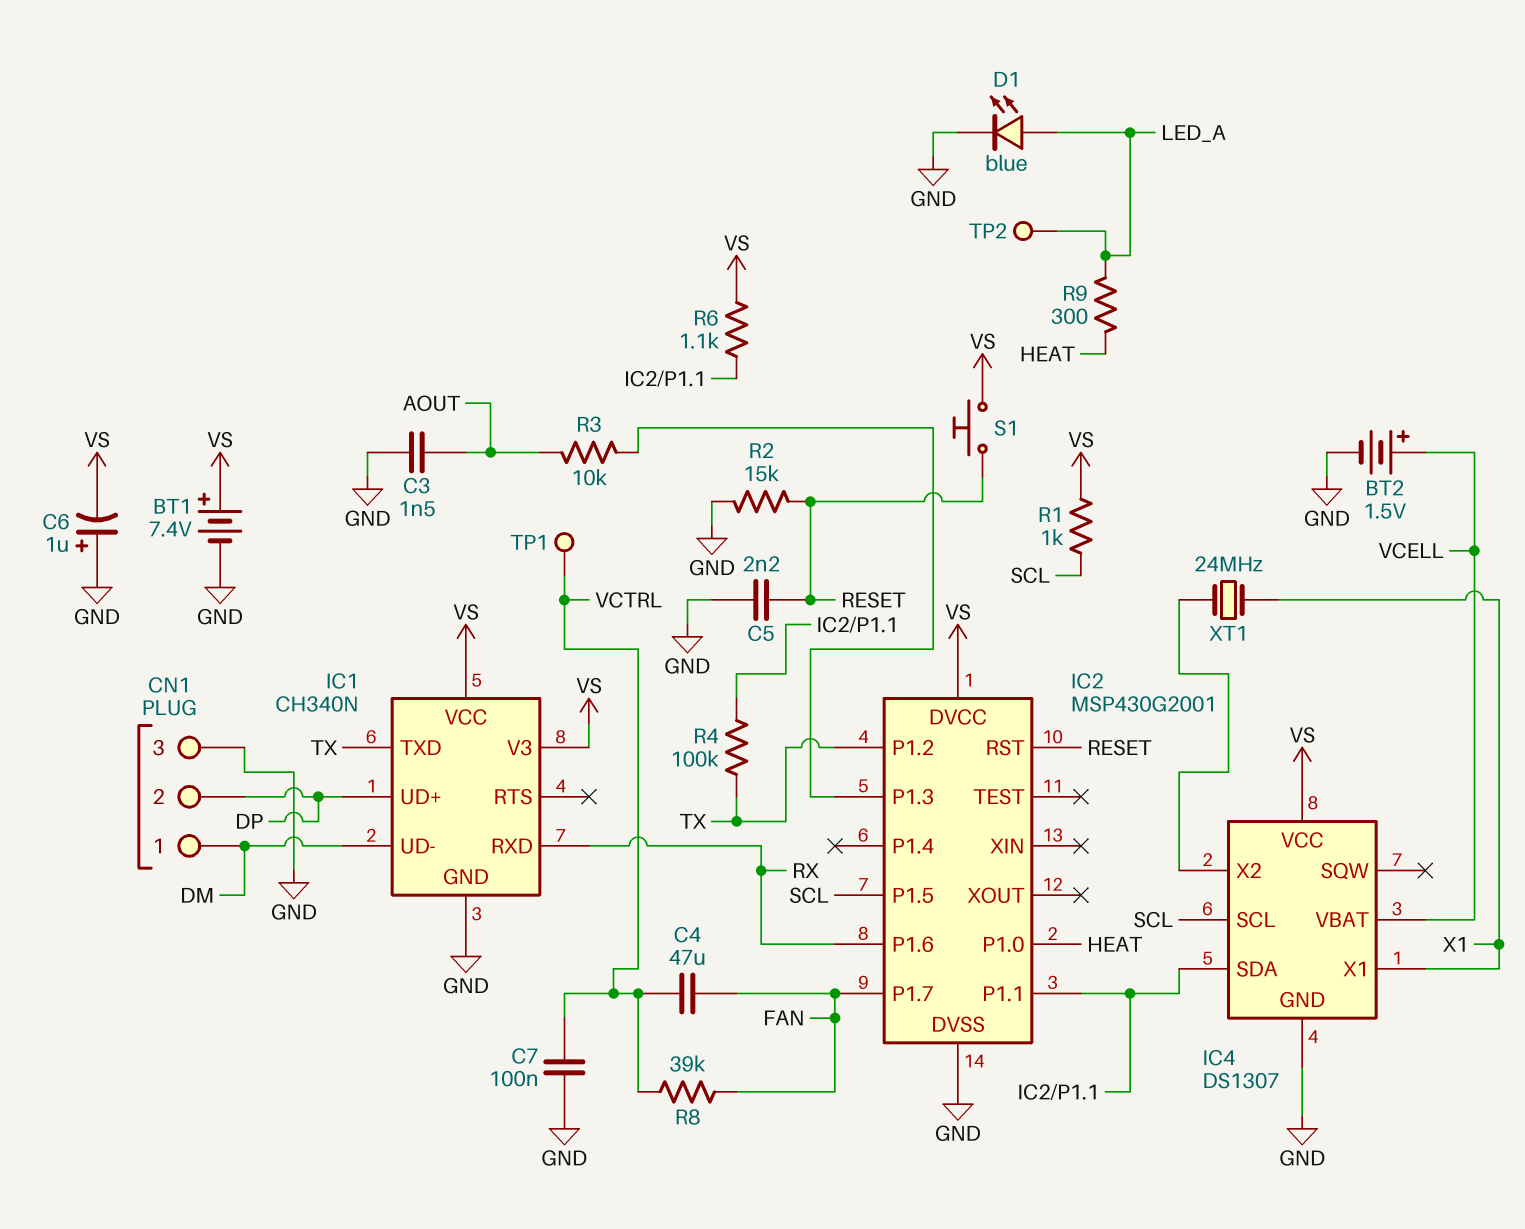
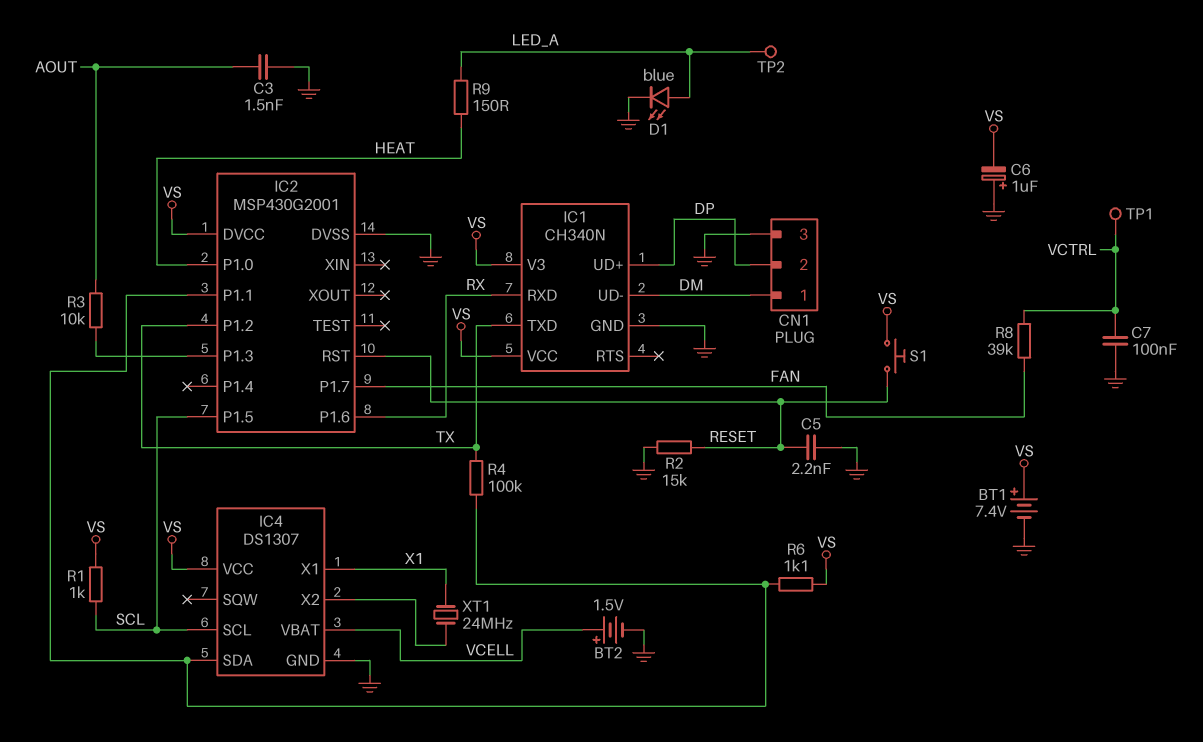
C4: 47uF (FAN, VCTRL) -> none
R9: 300 (HEAT, LED_A) -> 150 (HEAT, LED_A)

